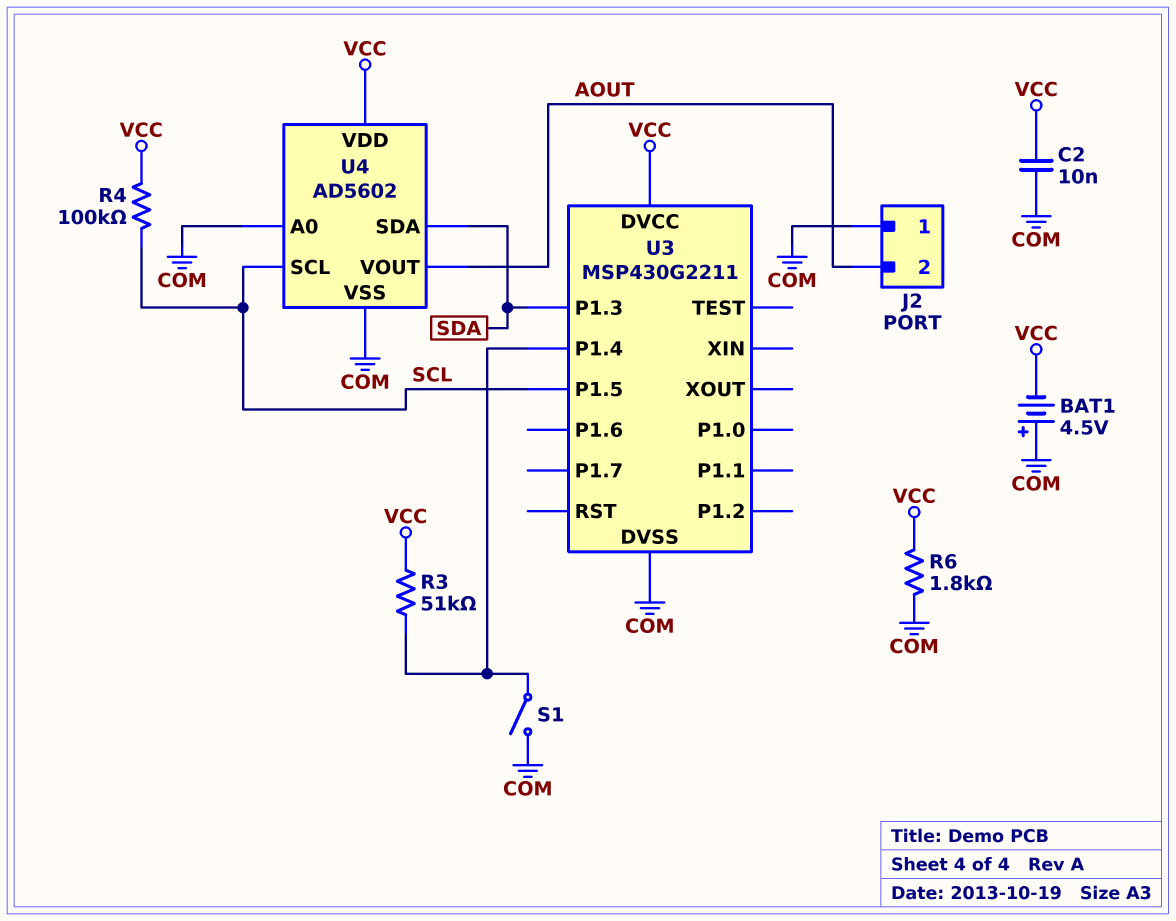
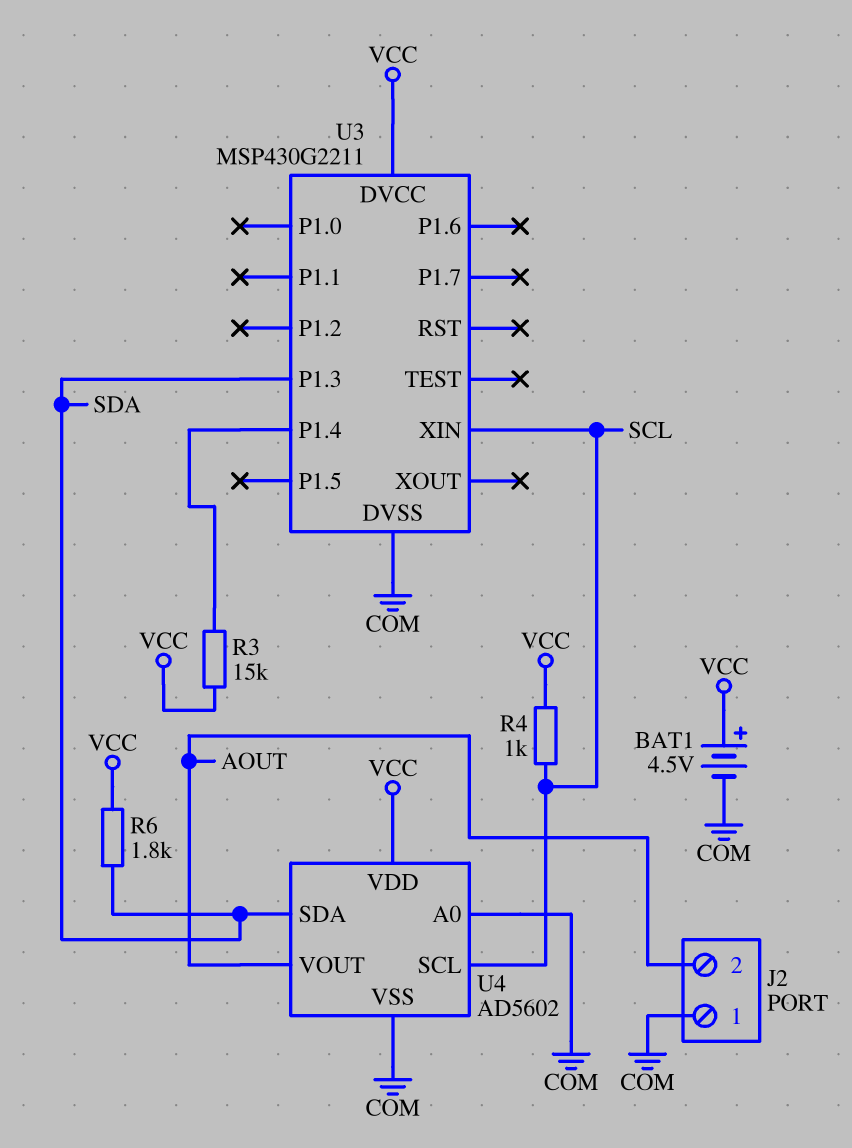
BAT1: 4.5V (plus COM, minus VCC) -> 4.5V (plus VCC, minus COM)
C2: 10nF (COM, VCC) -> none
R3: 51k (U3/P1.4, VCC) -> 15k (U3/P1.4, VCC)
R4: 100k (SCL, VCC) -> 1k (SCL, VCC)
R6: 1.8k (COM, VCC) -> 1.8k (SDA, VCC)
S1: switch (COM, U3/P1.4) -> none
U3 pin P1.5: SCL -> none
U3 pin XIN: none -> SCL

